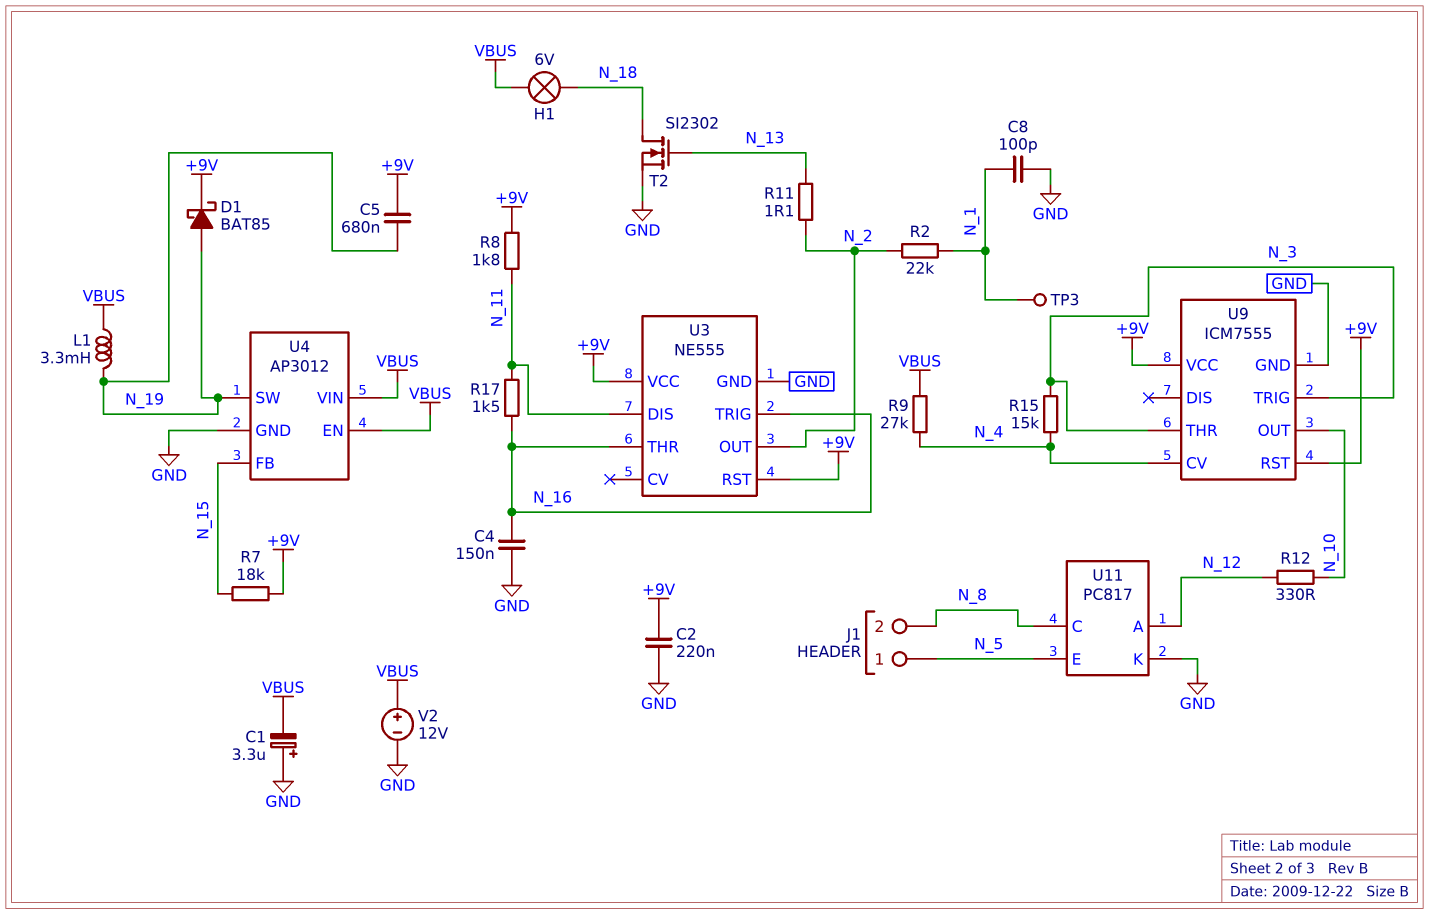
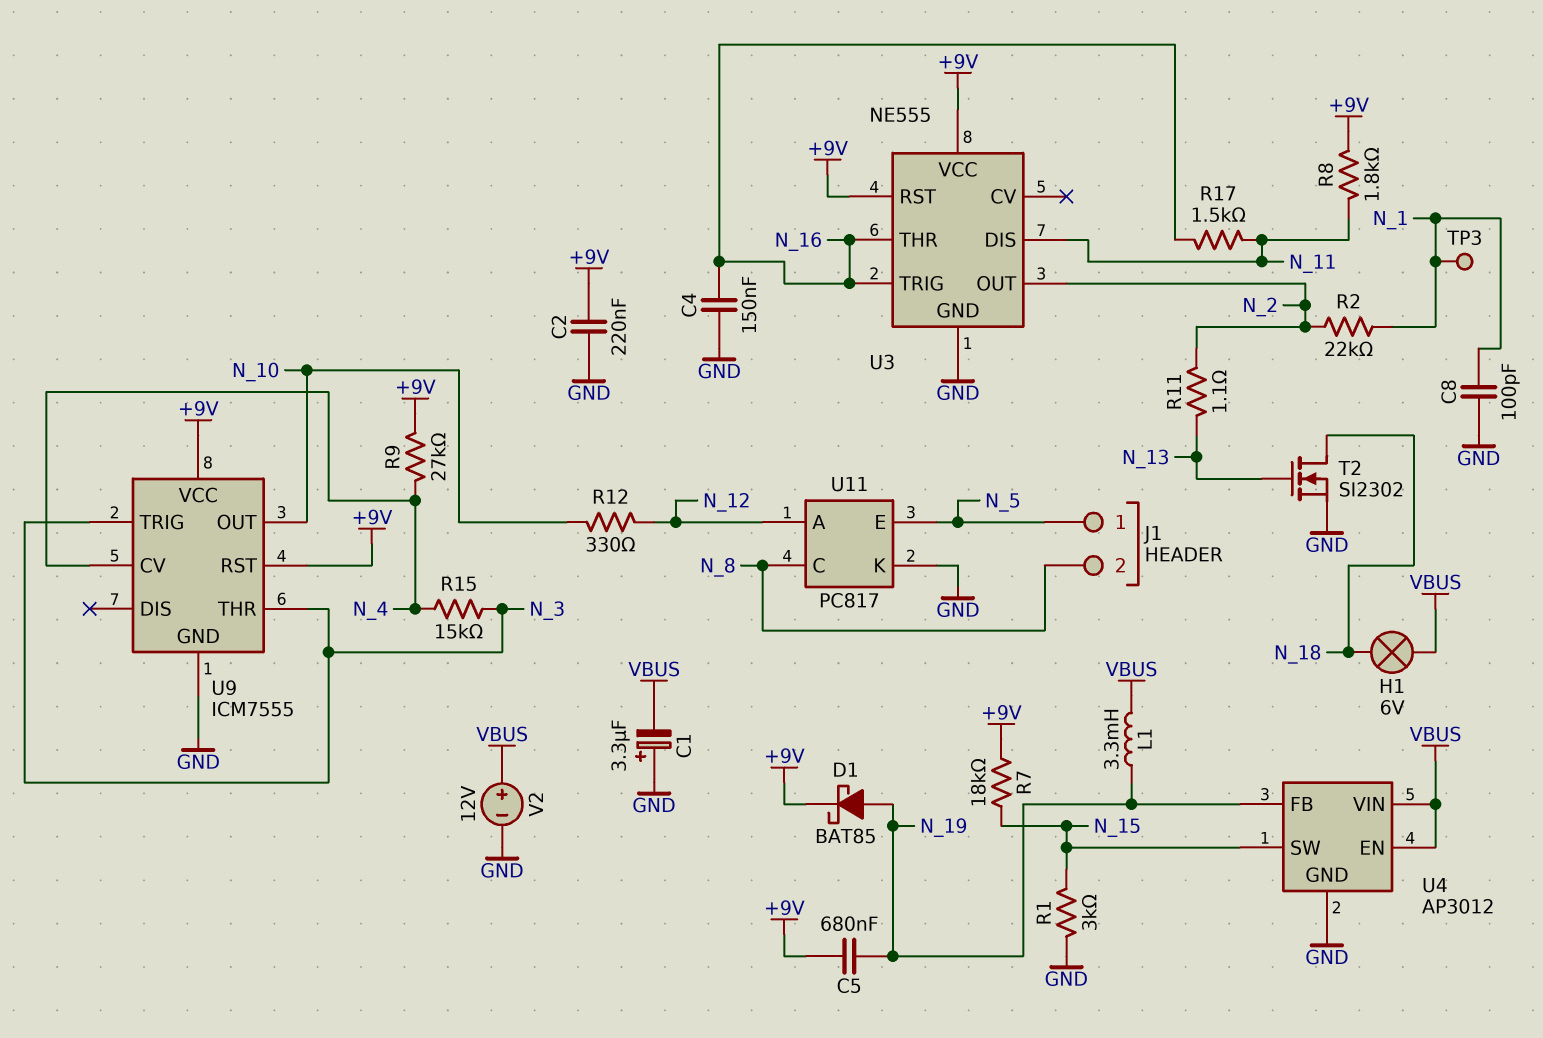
R1: none -> 3k (GND, N_15)
R9: 27k (N_4, VBUS) -> 27k (+9V, N_4)
U4 pin FB: N_15 -> N_19
U4 pin SW: N_19 -> N_15

